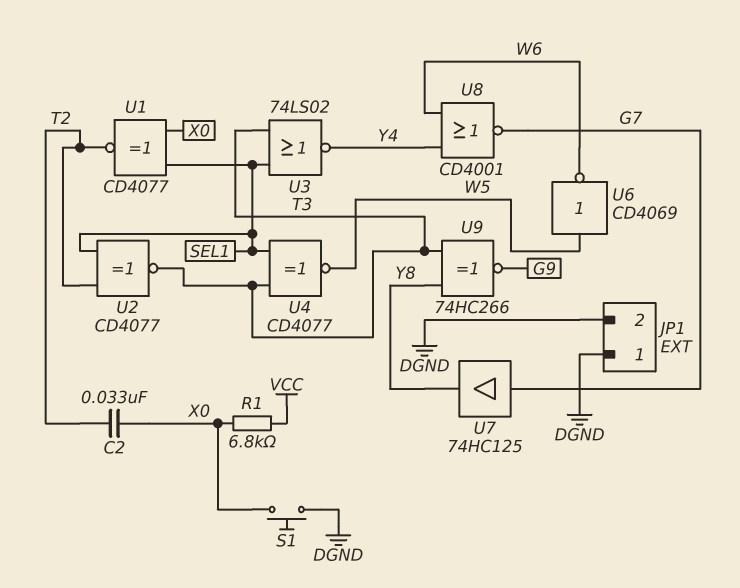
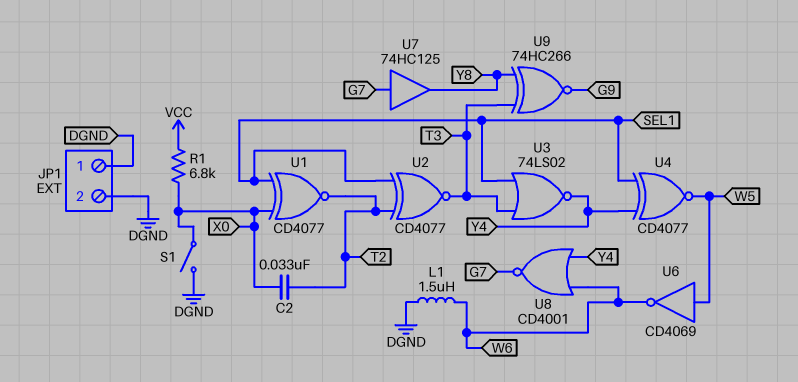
L1: none -> 1.5uH (DGND, W6)
S1: button (DGND, X0) -> switch (DGND, X0)
U4: XNOR CD4077 (in SEL1, in T3, out W5) -> XNOR CD4077 (in SEL1, in Y4, out W5)

